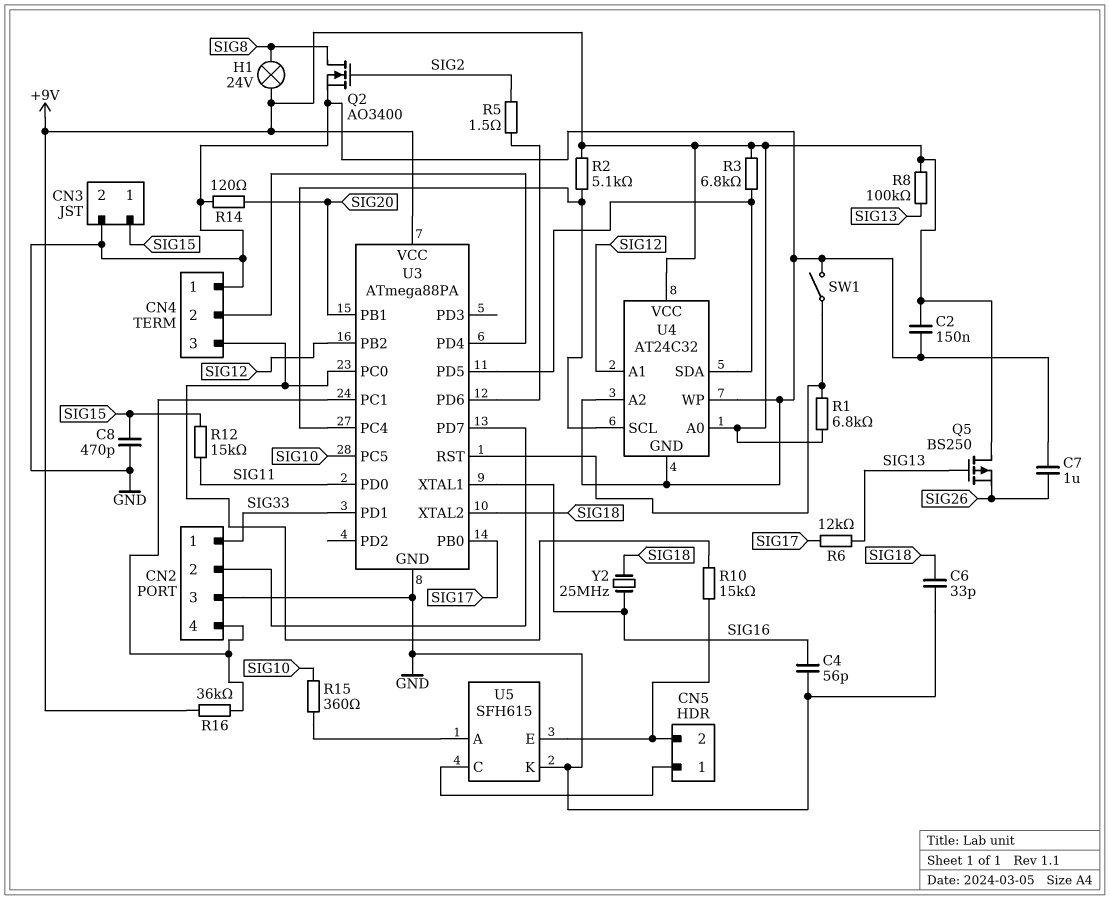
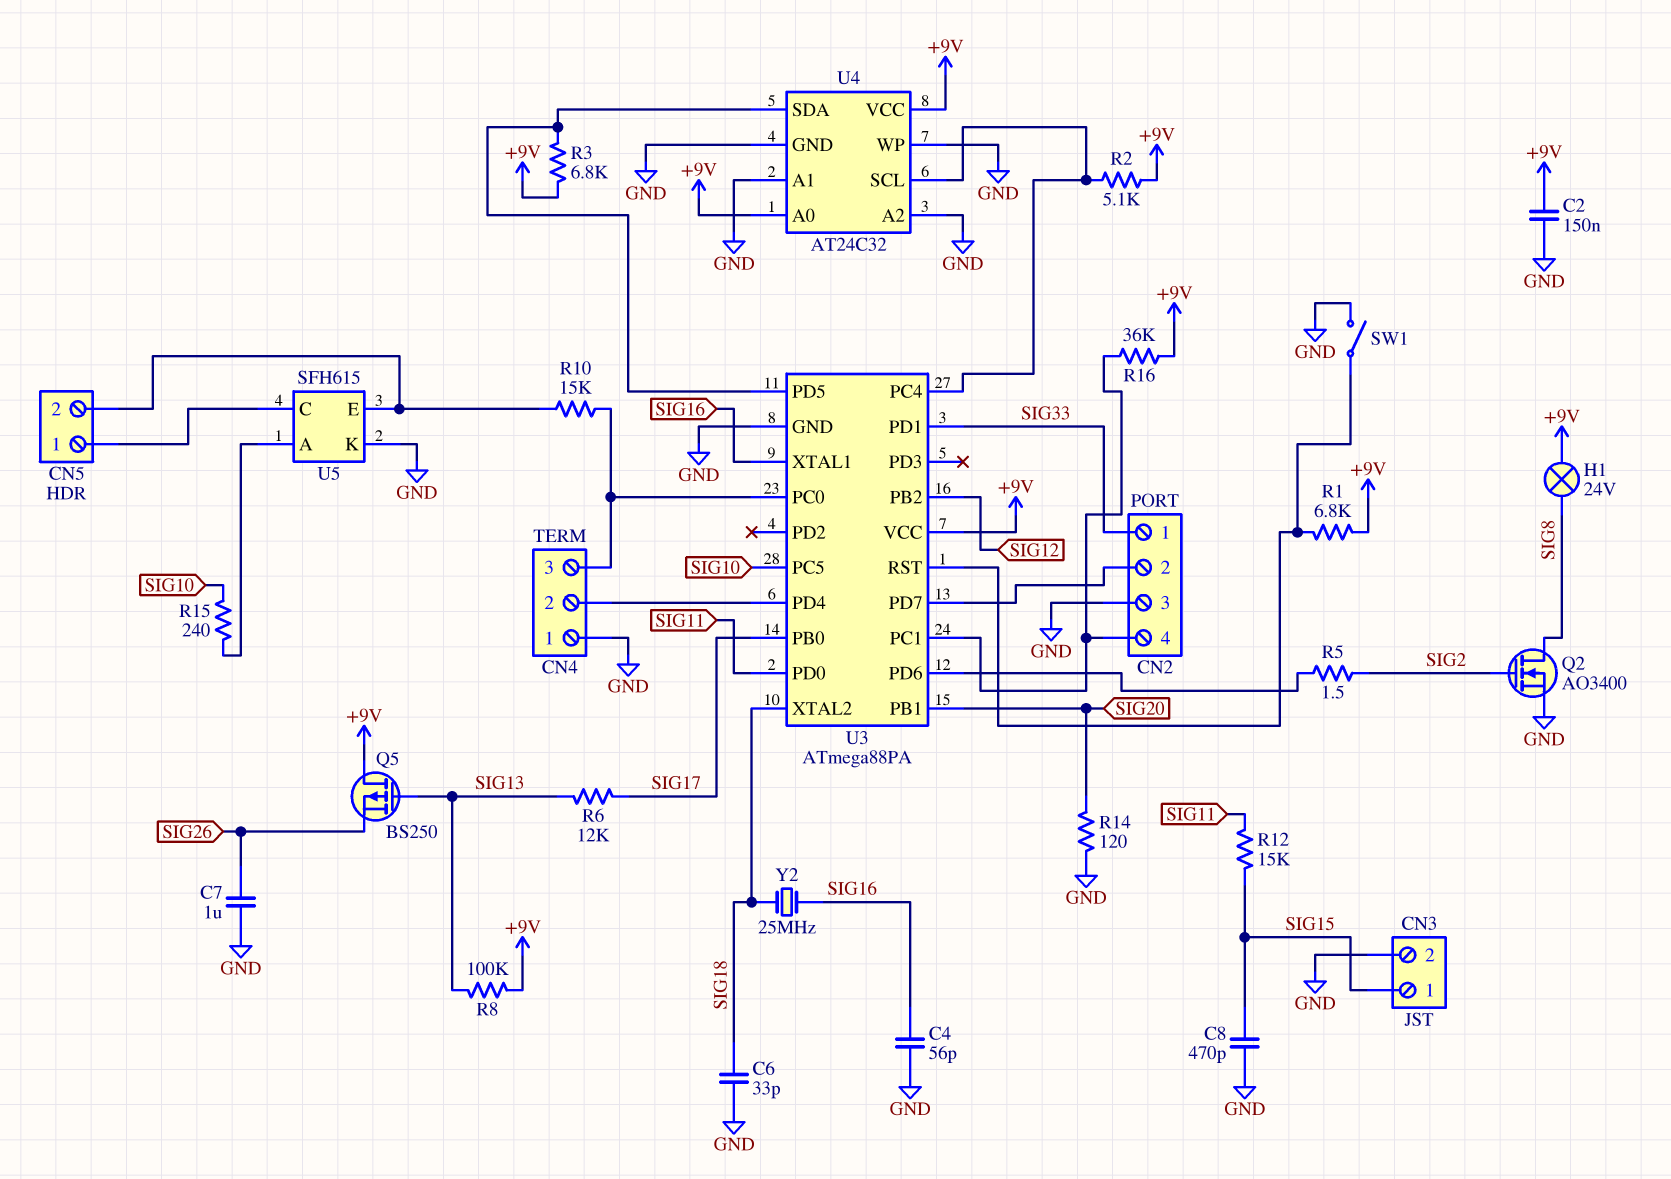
R15: 360 (SIG10, U5/A) -> 240 (SIG10, U5/A)
U4 pin A1: SIG12 -> GND

